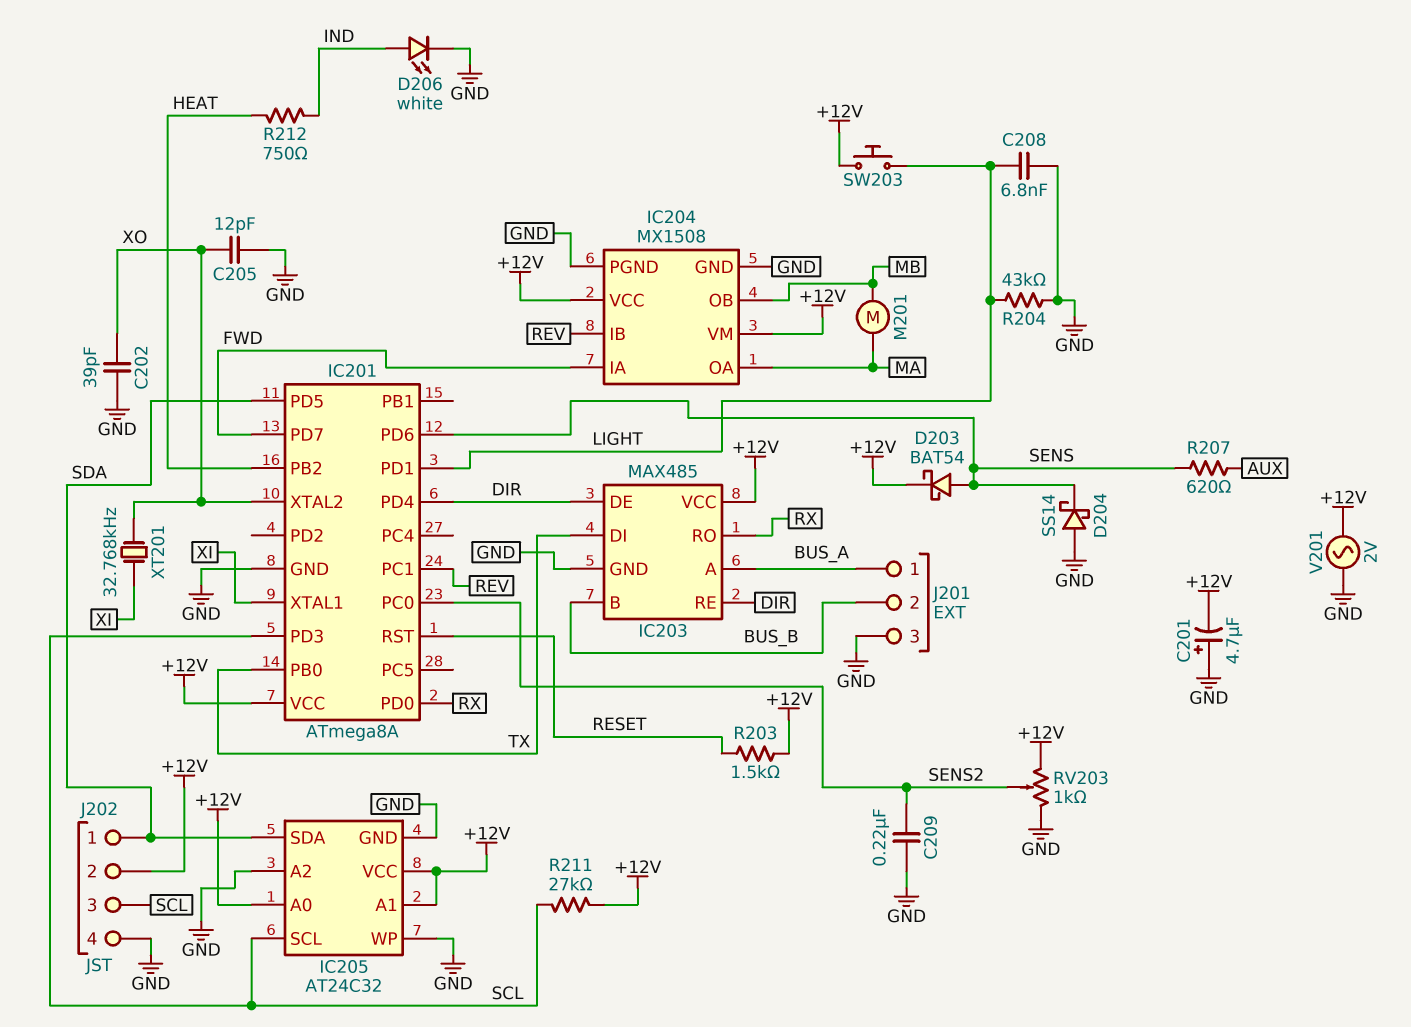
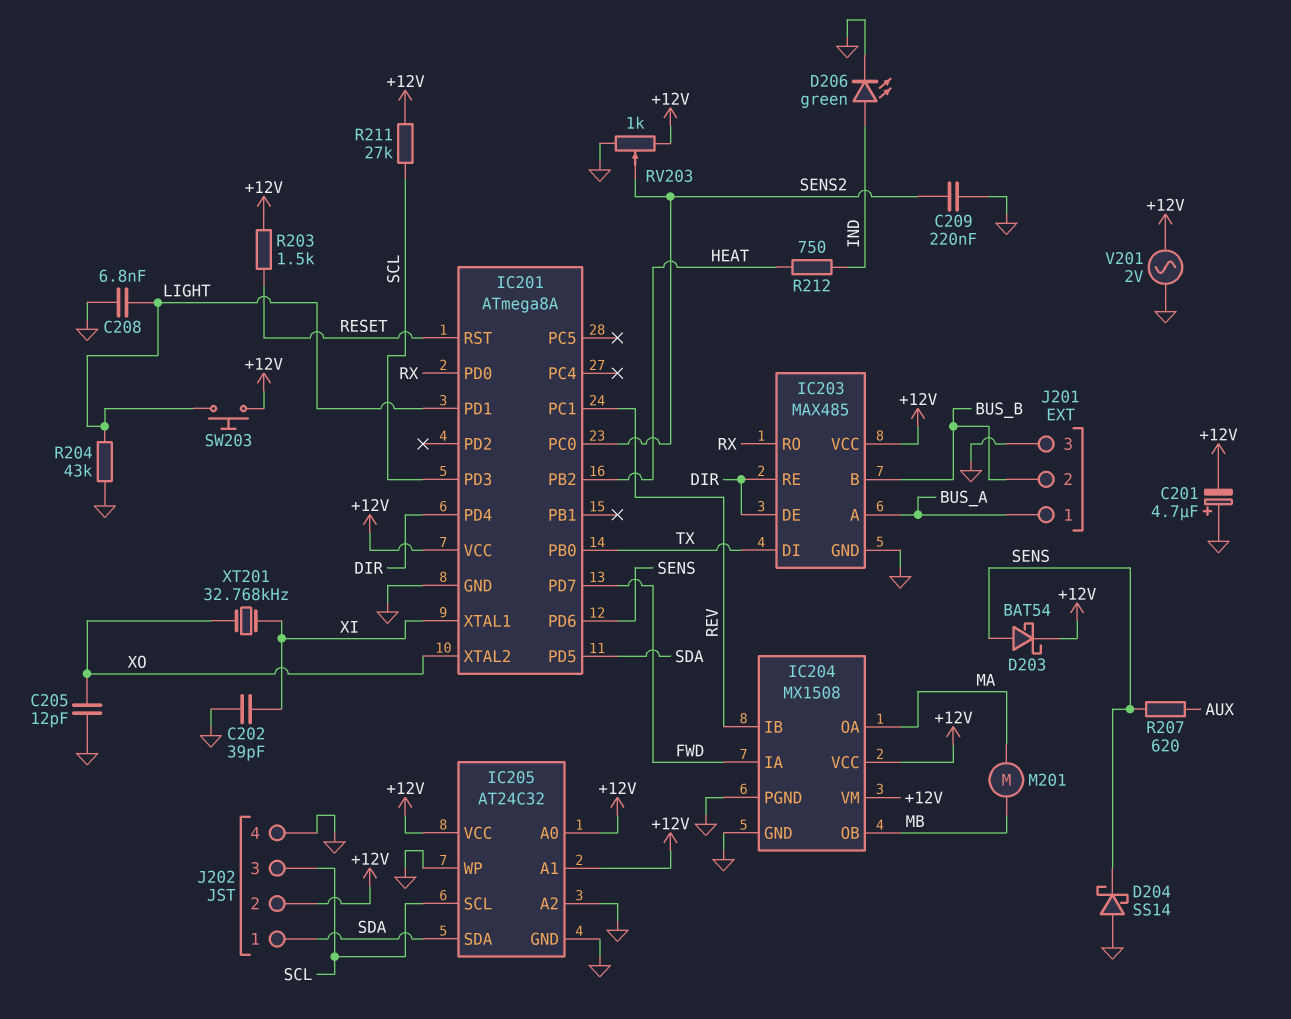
C202: 39pF (GND, XO) -> 39pF (GND, XI)
D206: LED white (A IND, K GND) -> LED green (A IND, K GND)

